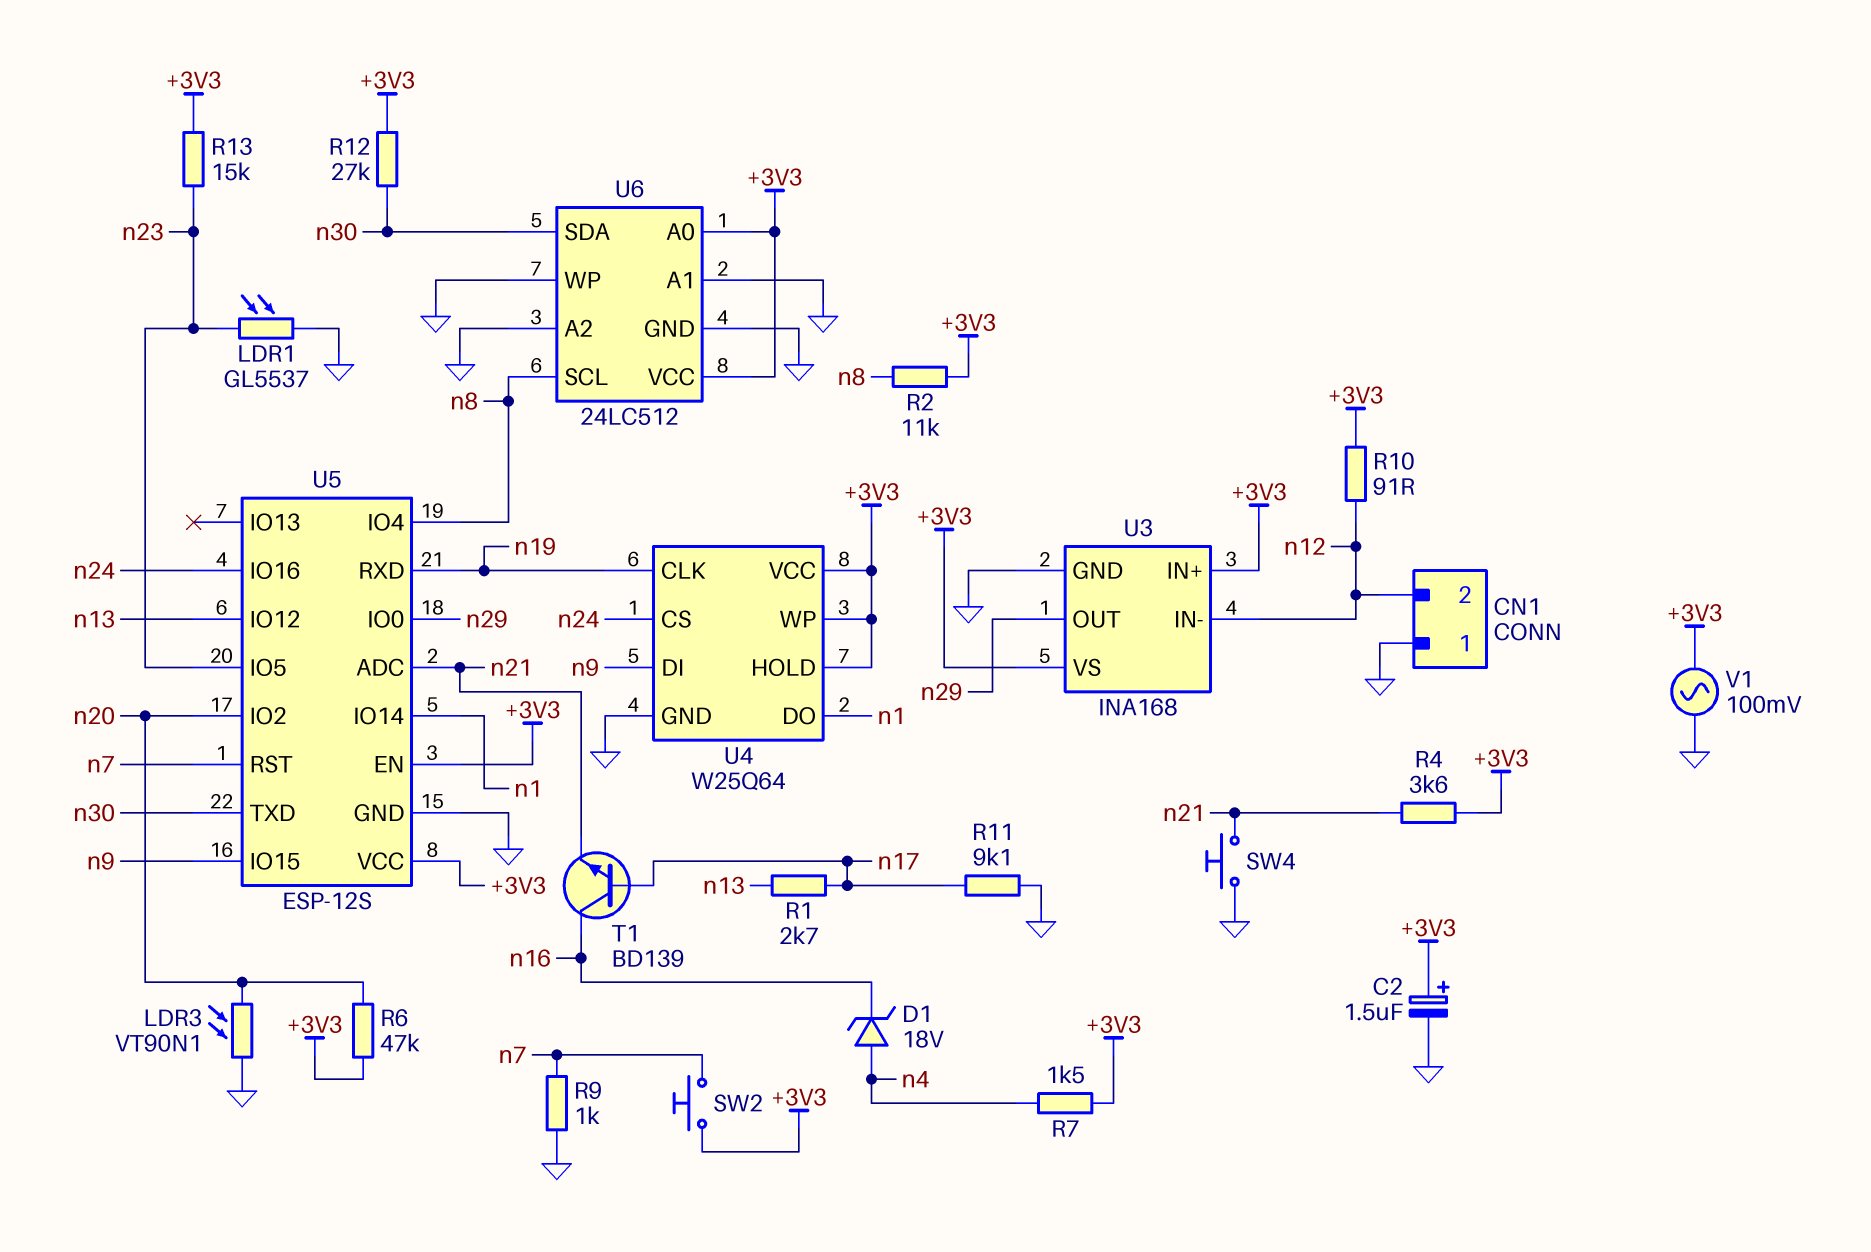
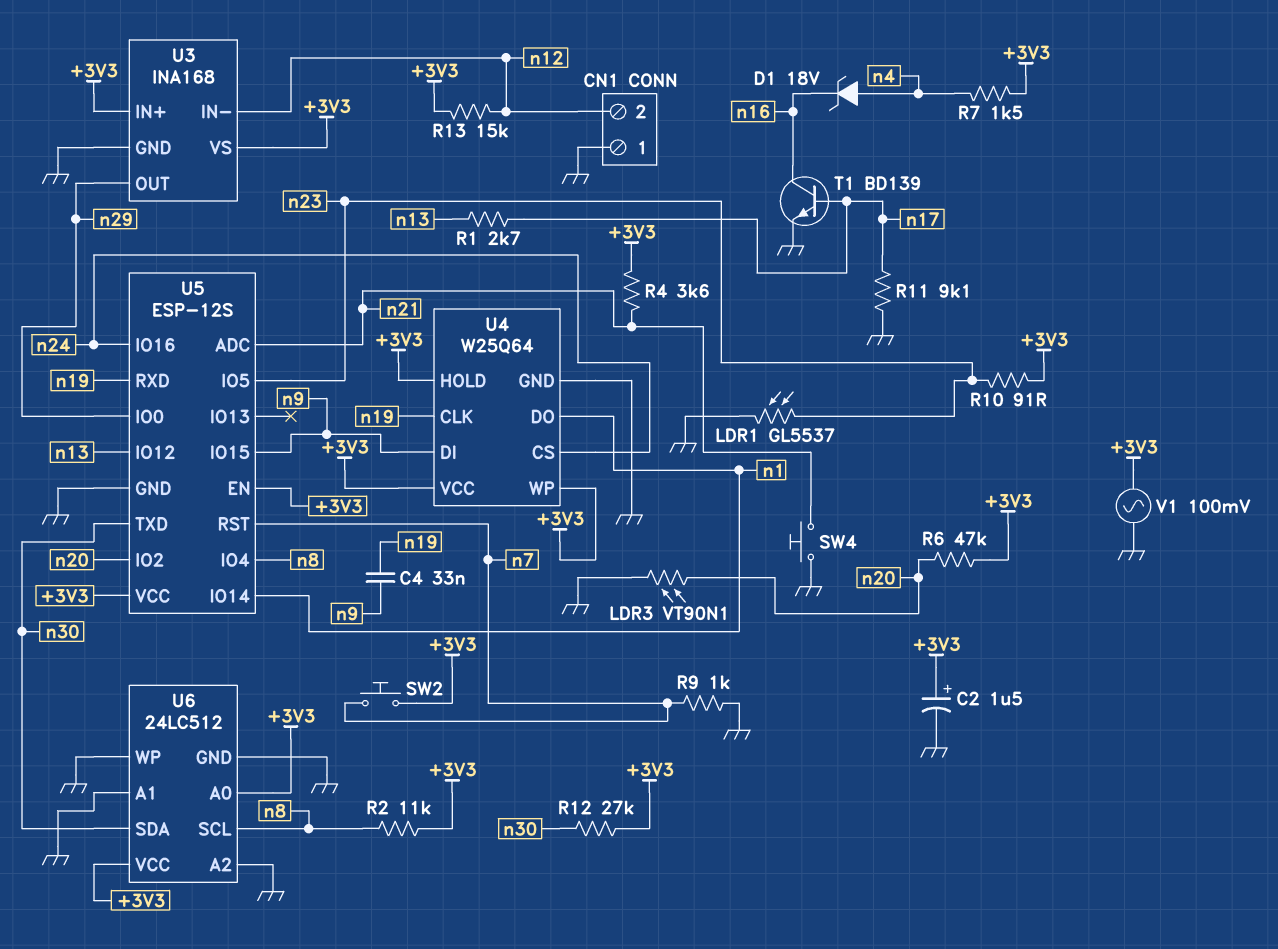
C4: none -> 33nF (n9, n19)
R10: 91 (+3V3, n12) -> 91 (+3V3, n23)
R13: 15k (+3V3, n23) -> 15k (+3V3, n12)
T1: NPN BD139 (B n17, C n16, E n21) -> NPN BD139 (B n17, C n16, E GND)

